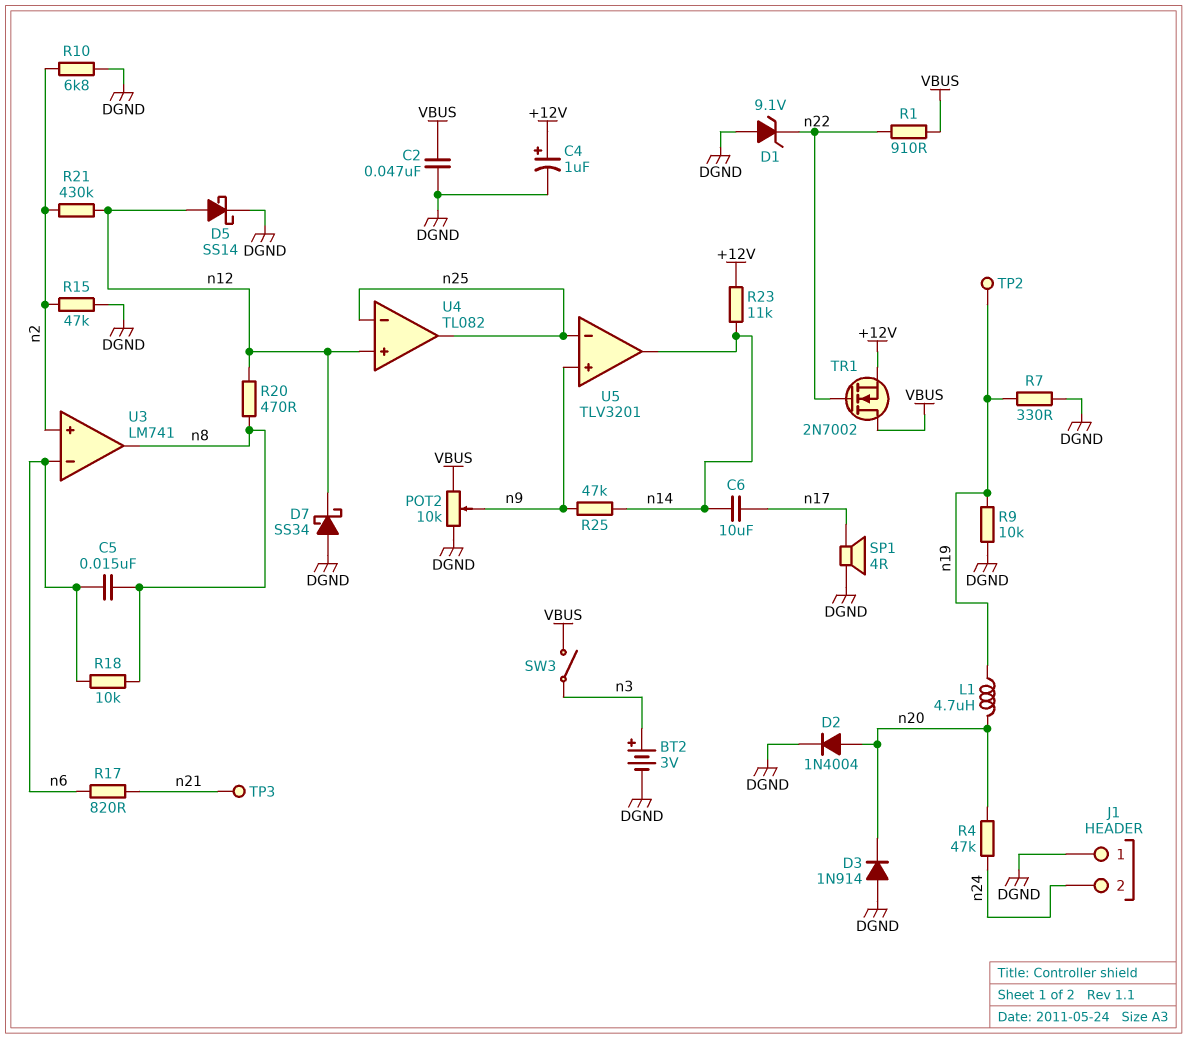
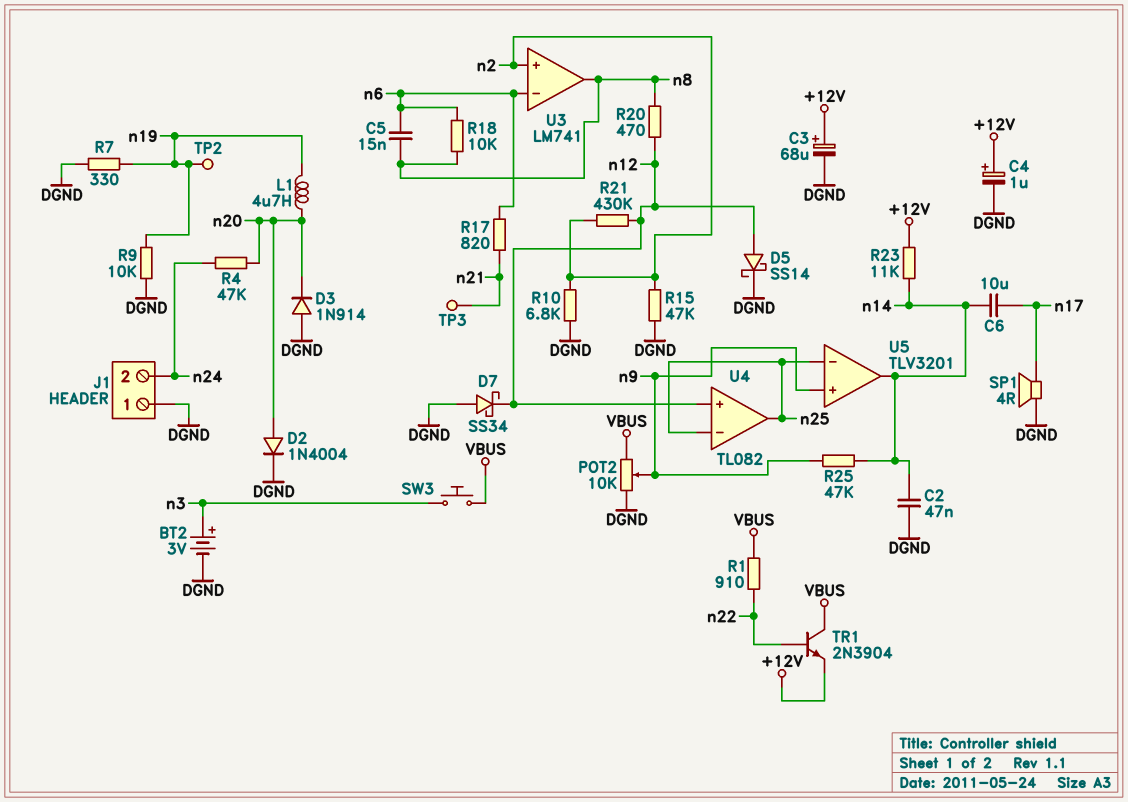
C2: 47nF (DGND, VBUS) -> 47nF (DGND, n14)
C3: none -> 68uF (plus +12V, minus DGND)
D1: zener 9.1V (A DGND, K n22) -> none
SW3: switch (VBUS, n3) -> button (VBUS, n3)
TR1: NMOS 2N7002 (G n22, D VBUS, S +12V) -> NPN 2N3904 (B n22, C VBUS, E +12V)

